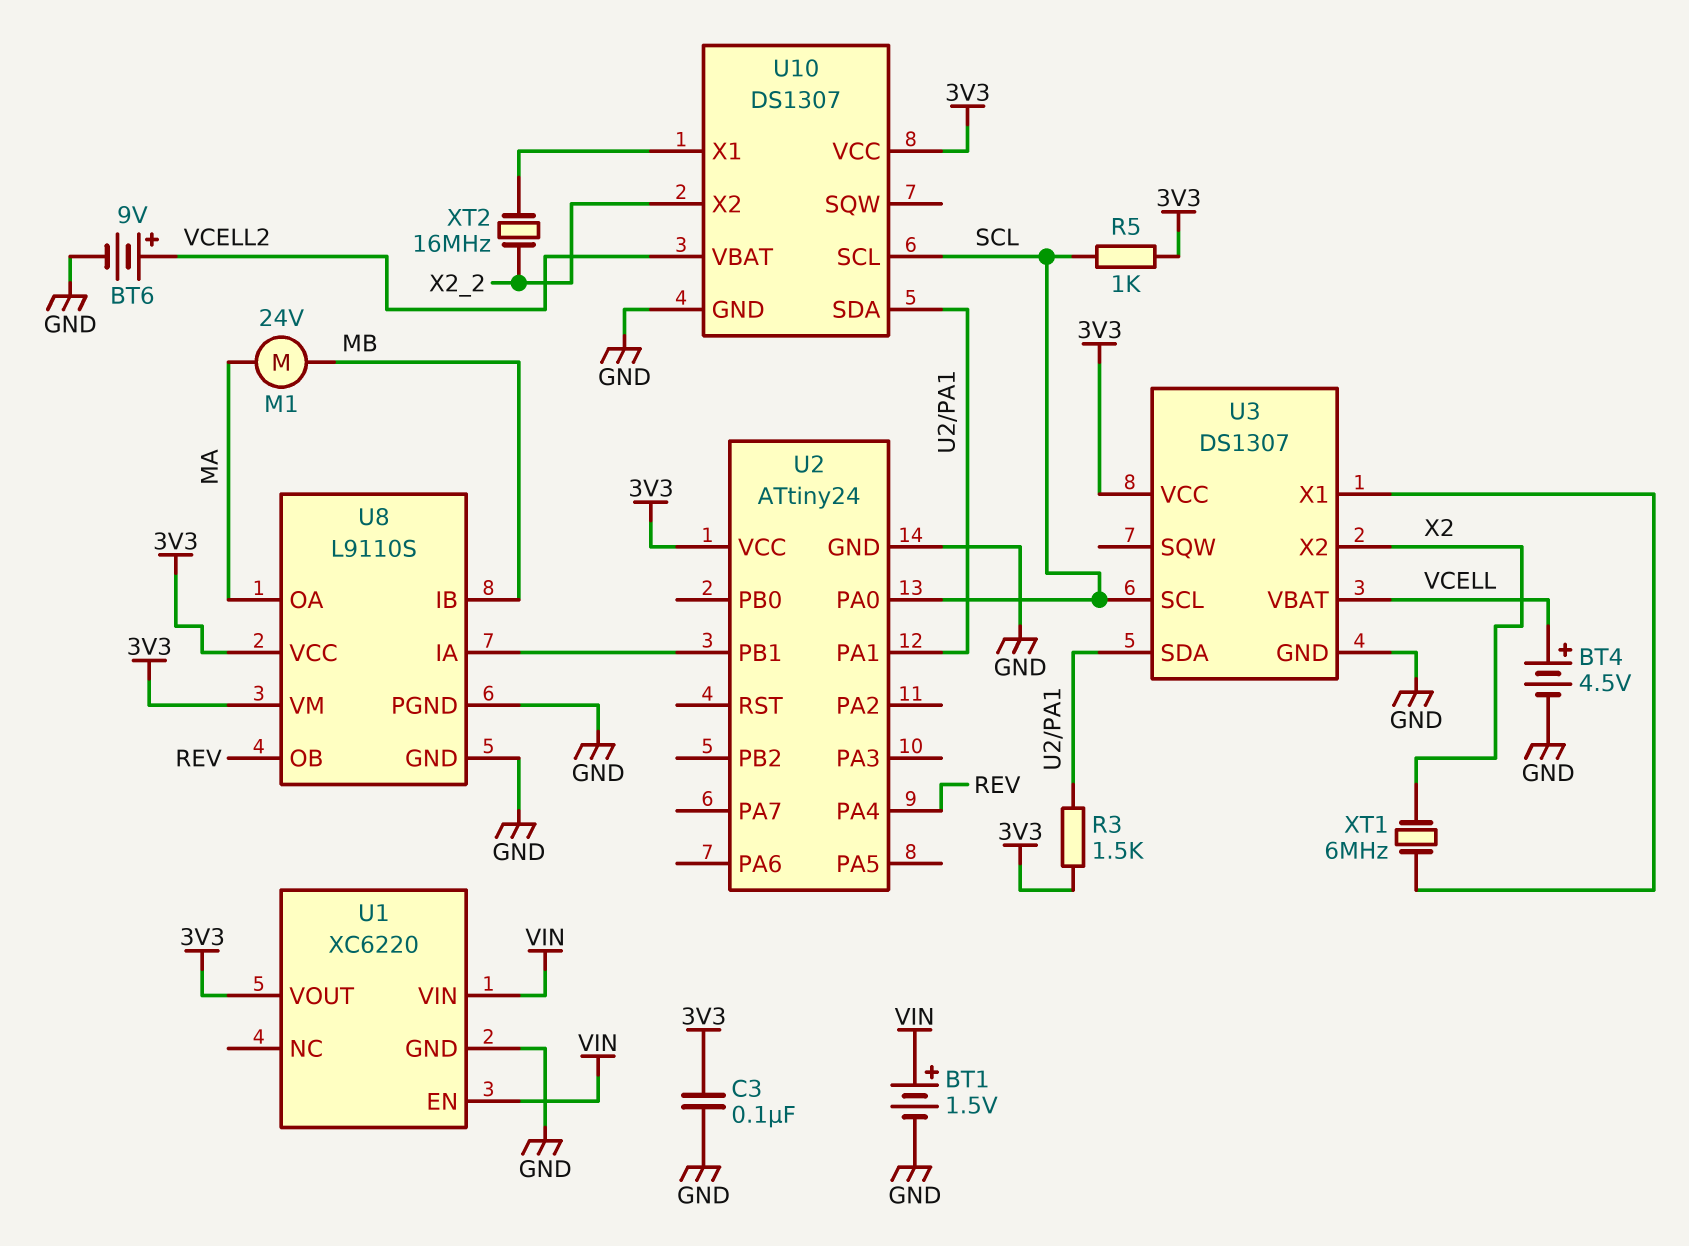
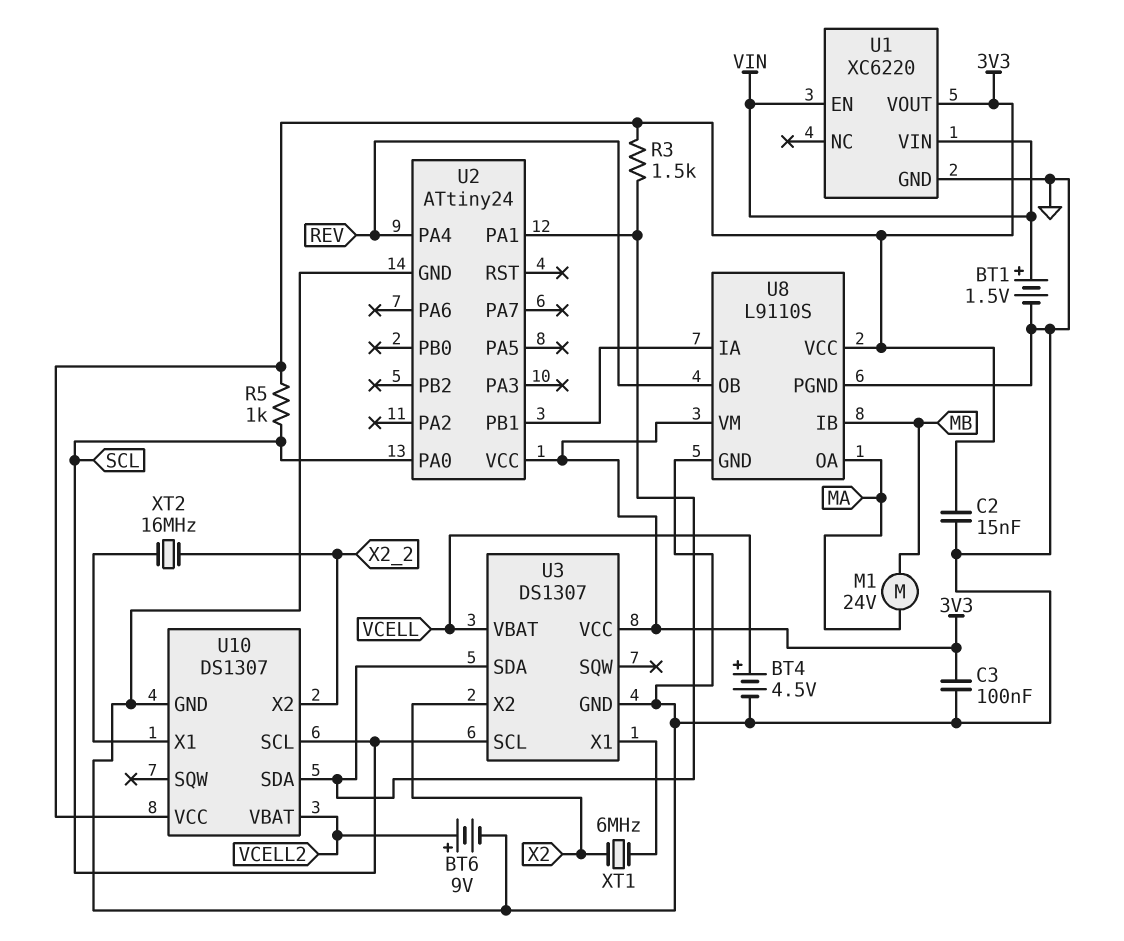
C2: none -> 15nF (3V3, GND)

